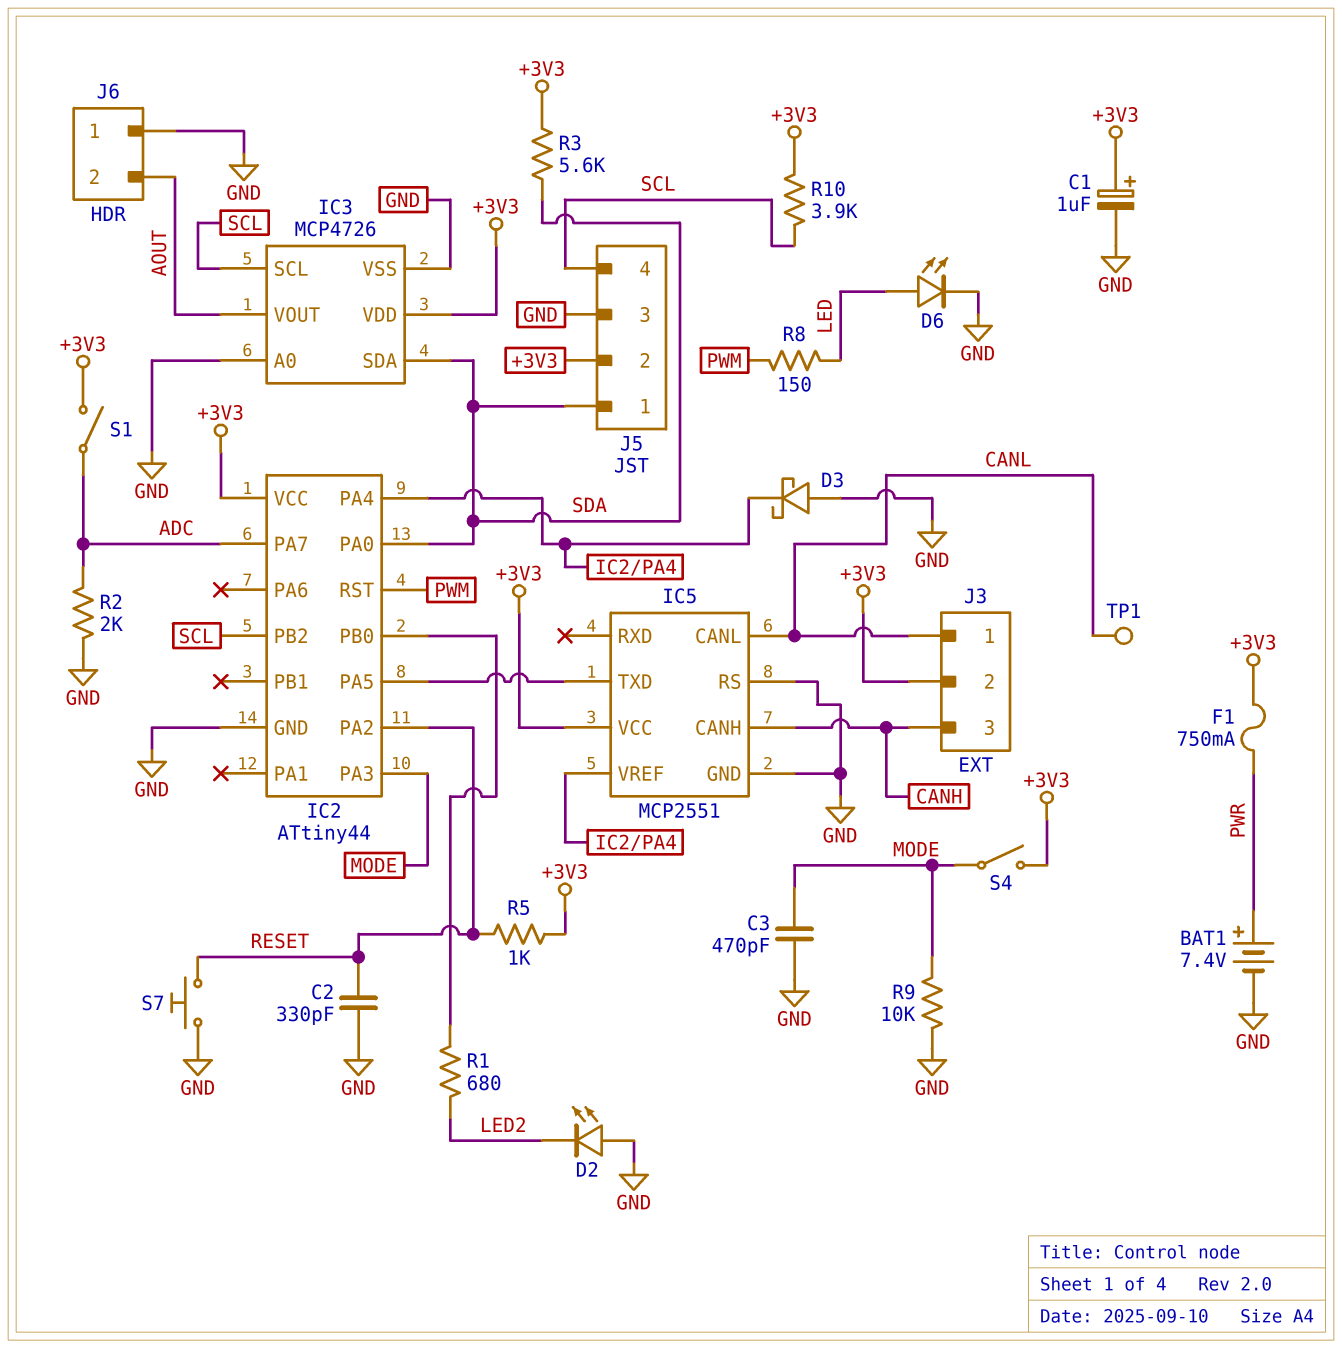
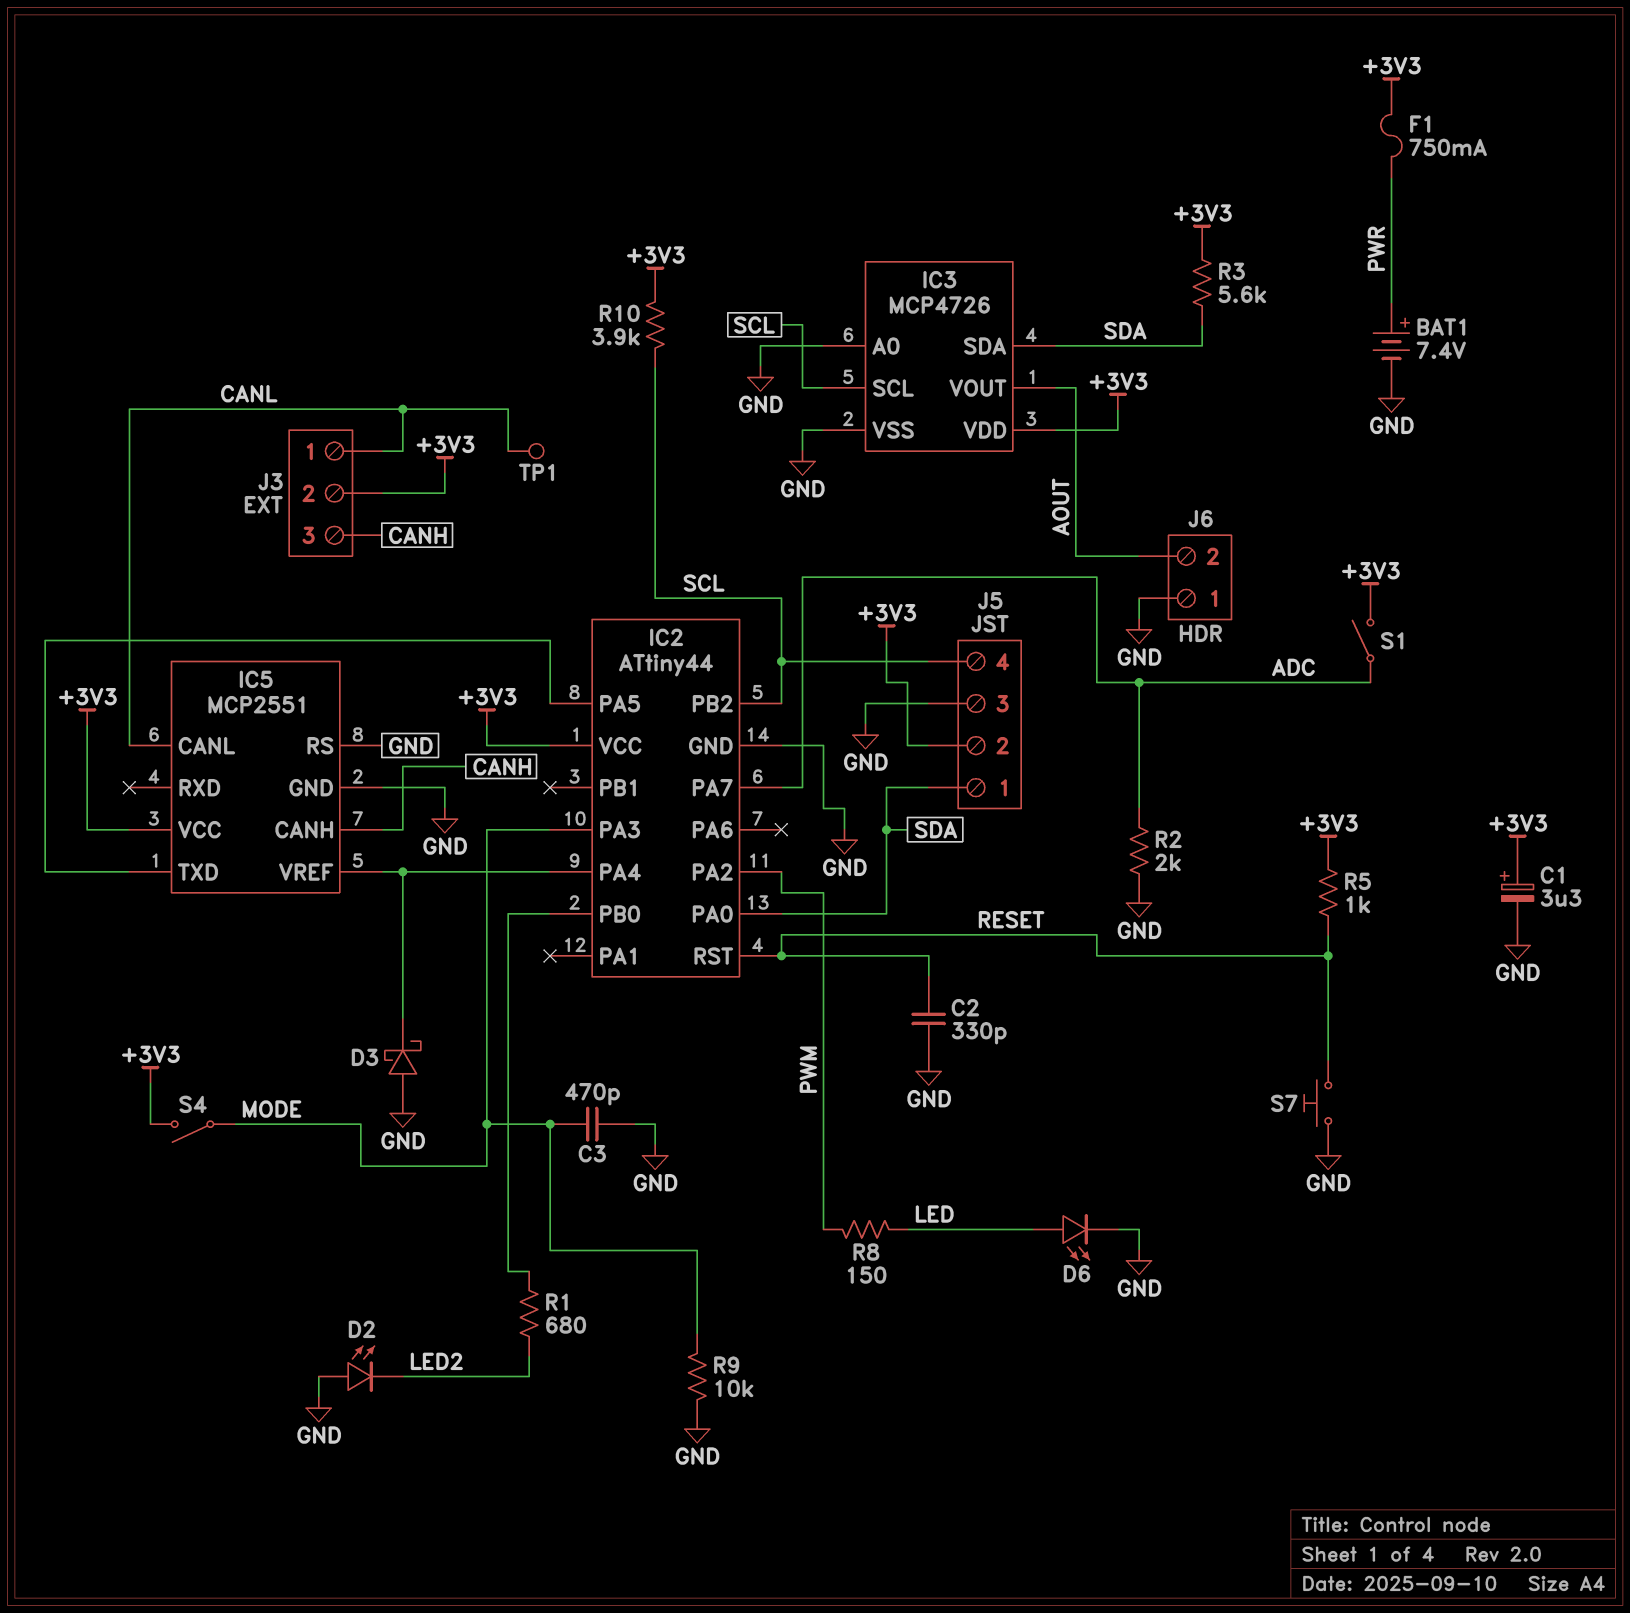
C1: 1uF (plus +3V3, minus GND) -> 3.3uF (plus +3V3, minus GND)
IC2 pin PA2: RESET -> PWM
IC2 pin RST: PWM -> RESET

